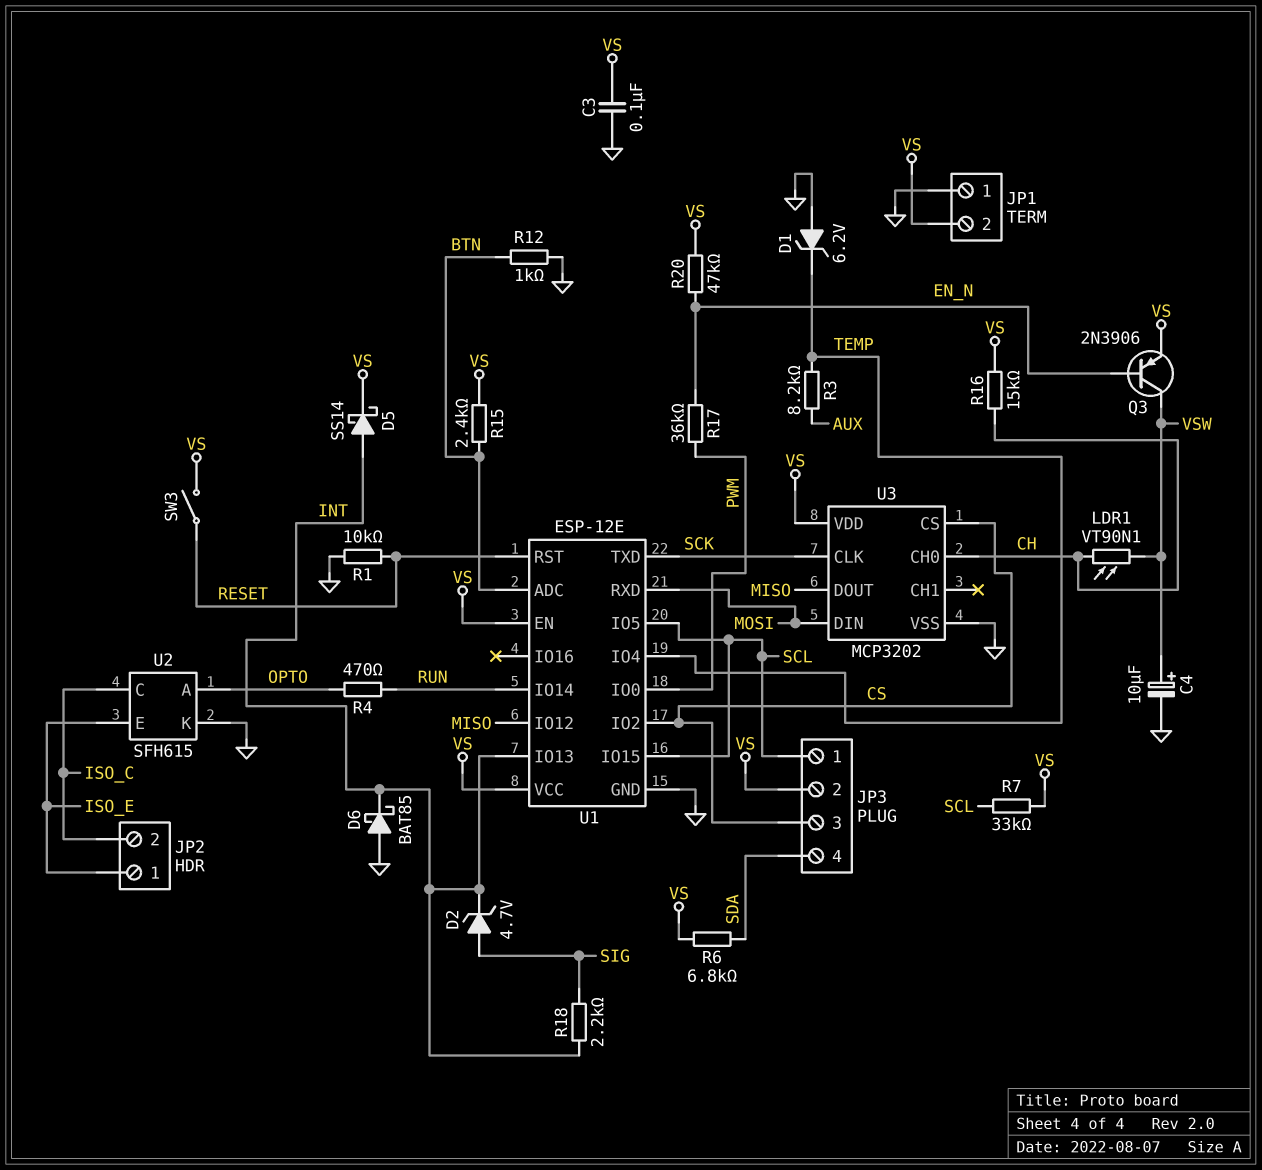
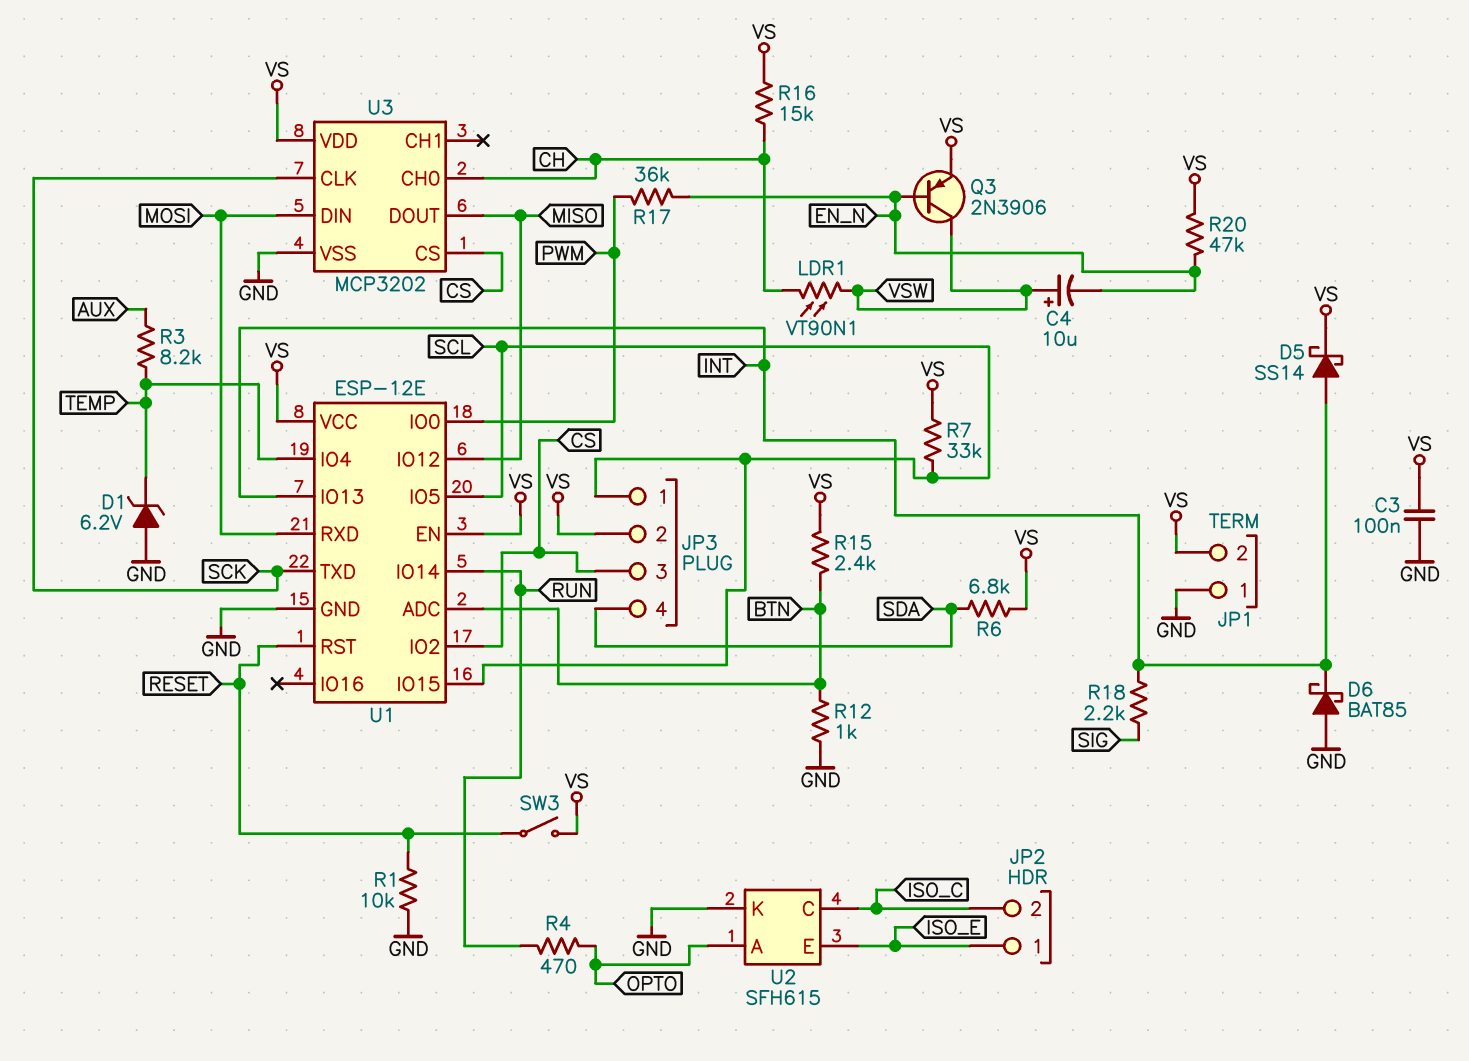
C4: 10uF (plus VSW, minus GND) -> 10uF (plus VSW, minus EN_N)
D2: zener 4.7V (A SIG, K INT) -> none

